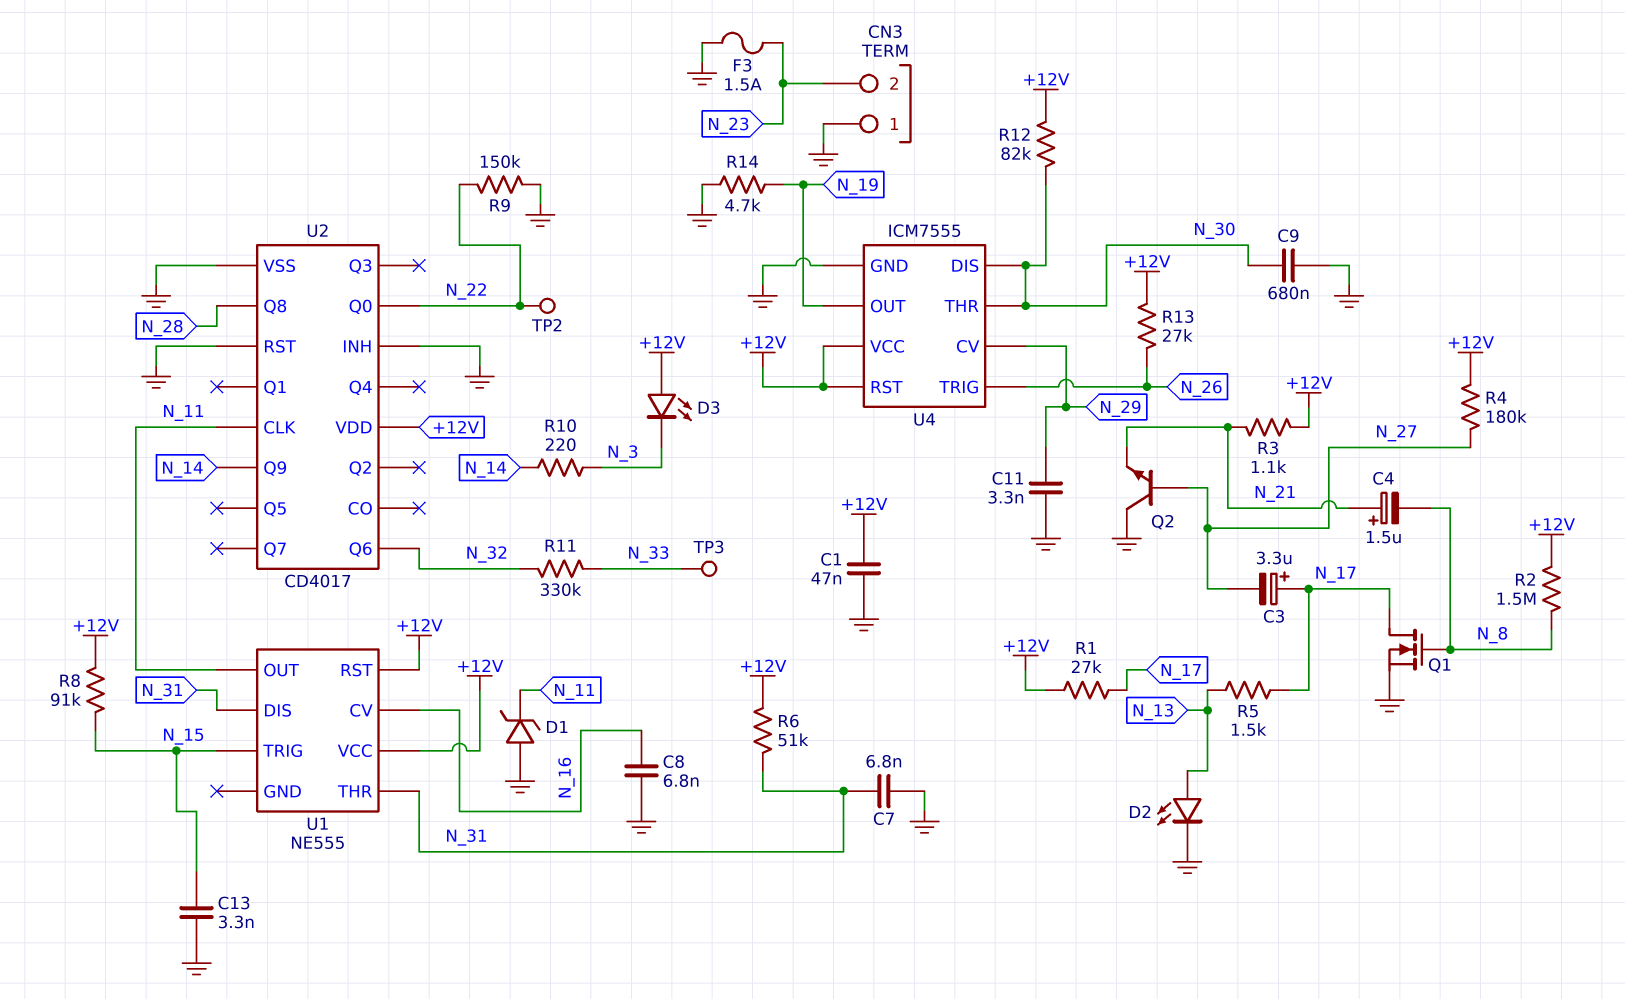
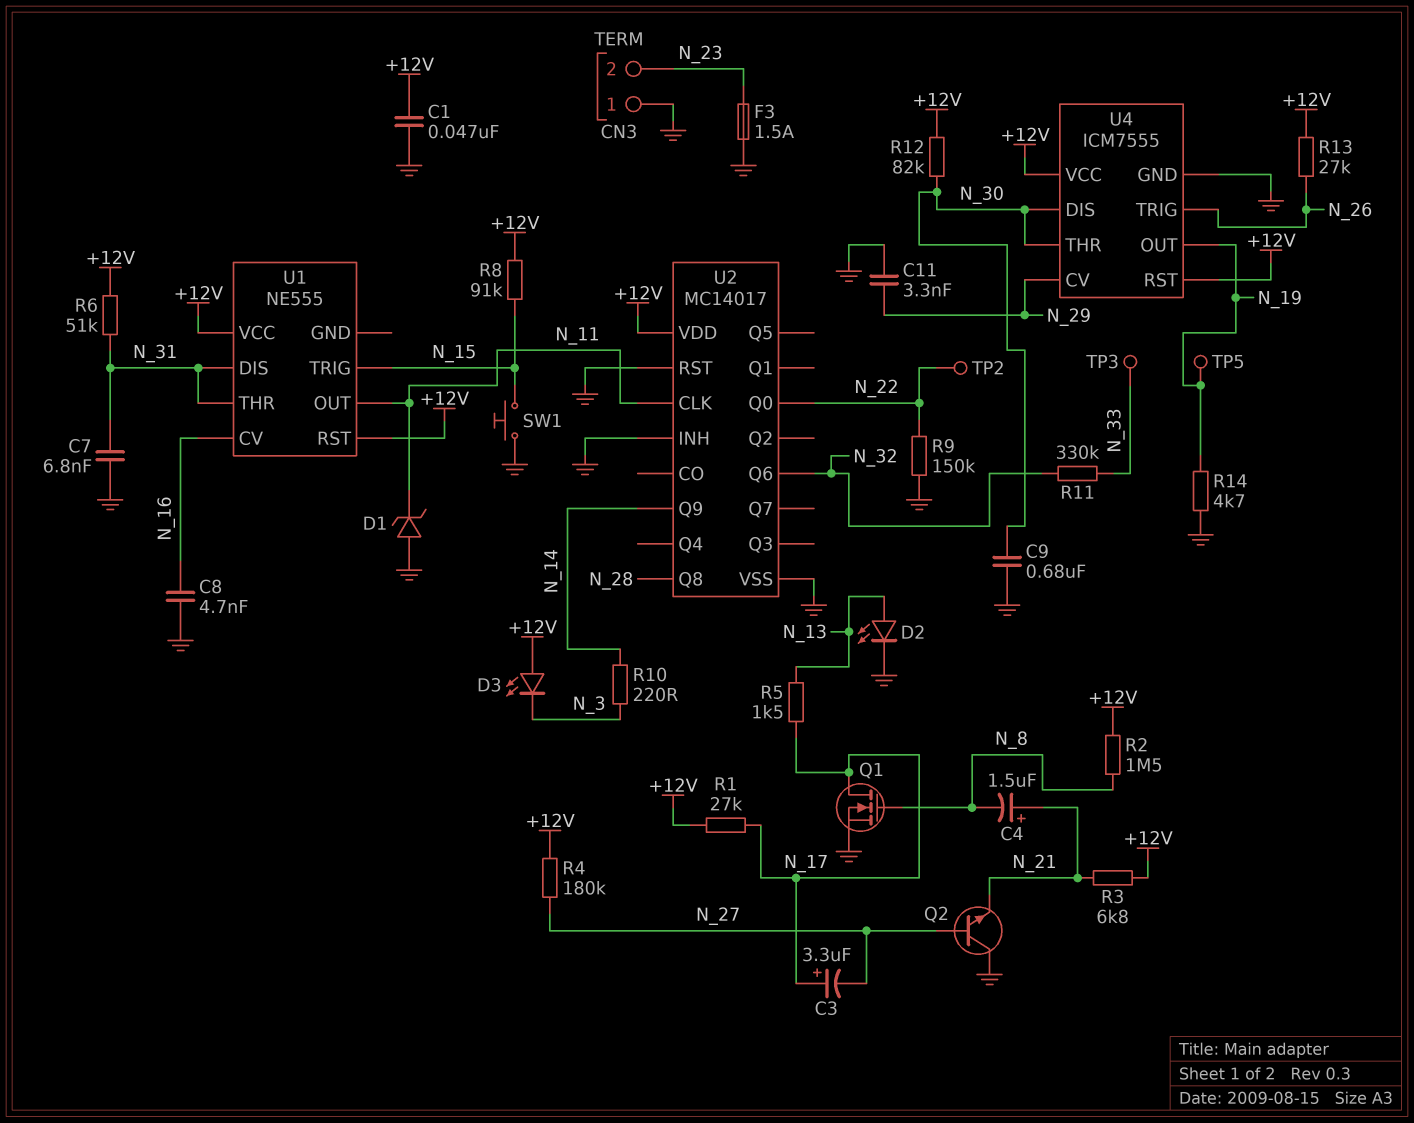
C8: 6.8nF (GND, N_16) -> 4.7nF (GND, N_16)
C13: 3.3nF (GND, N_15) -> none
R3: 1.1k (+12V, N_21) -> 6.8k (+12V, N_21)
SW1: none -> button (GND, N_15)
TP5: none -> test point (N_19)
U2: CD4017 -> MC14017

